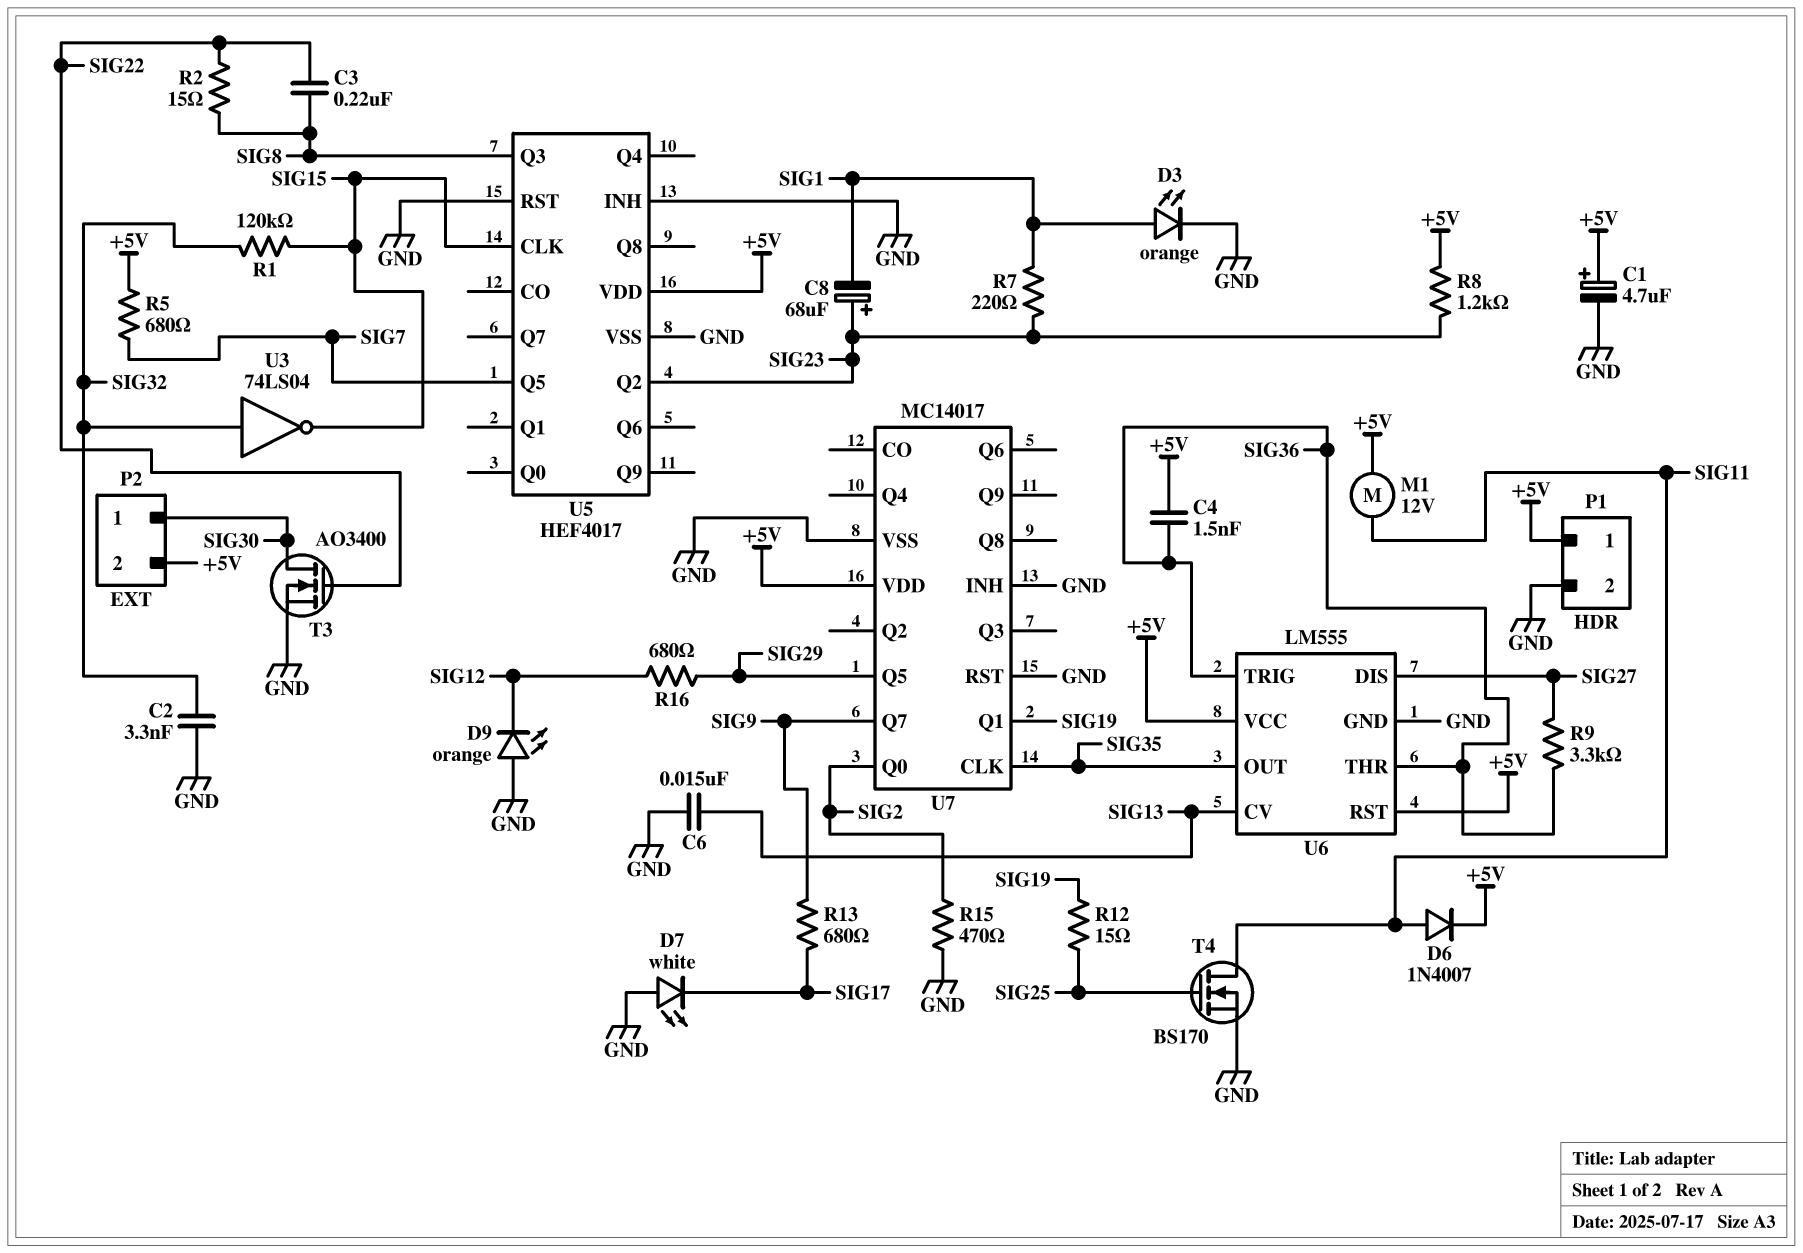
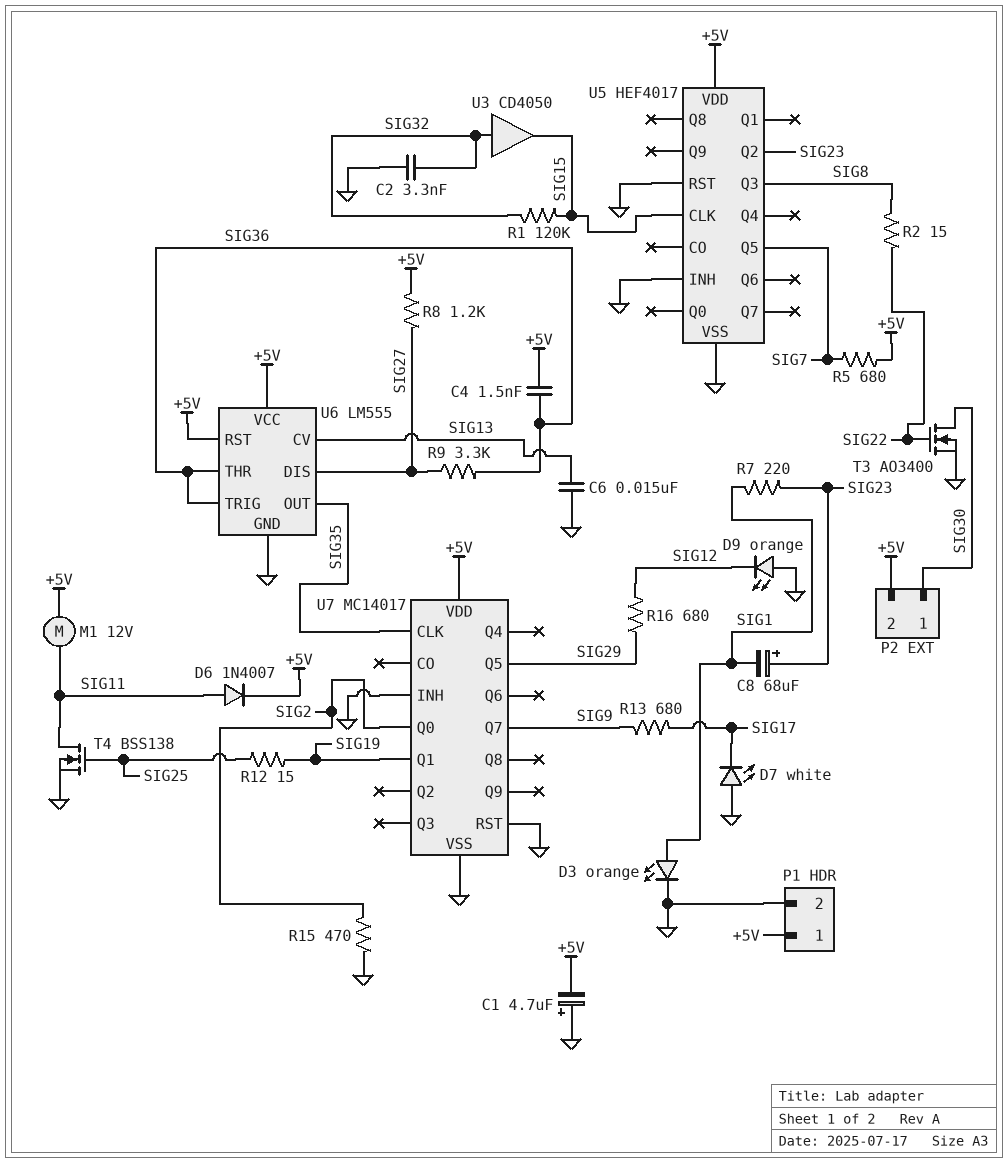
C1: 4.7uF (plus +5V, minus GND) -> 4.7uF (plus GND, minus +5V)
C3: 220nF (SIG8, SIG22) -> none
R8: 1.2k (+5V, SIG23) -> 1.2k (+5V, SIG27)
T4: NMOS BS170 (G SIG25, D SIG11, S GND) -> NMOS BSS138 (G SIG25, D SIG11, S GND)
U3: NOT 74LS04 (in SIG32, out SIG15) -> buffer CD4050 (in SIG32, out SIG15)

